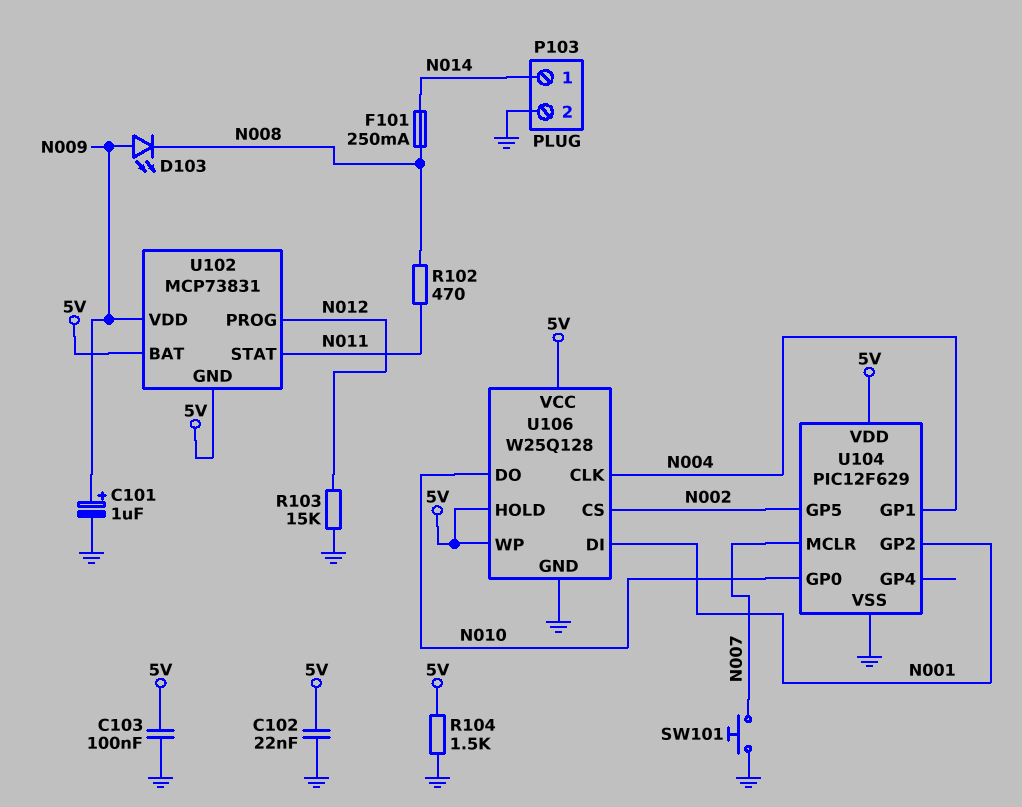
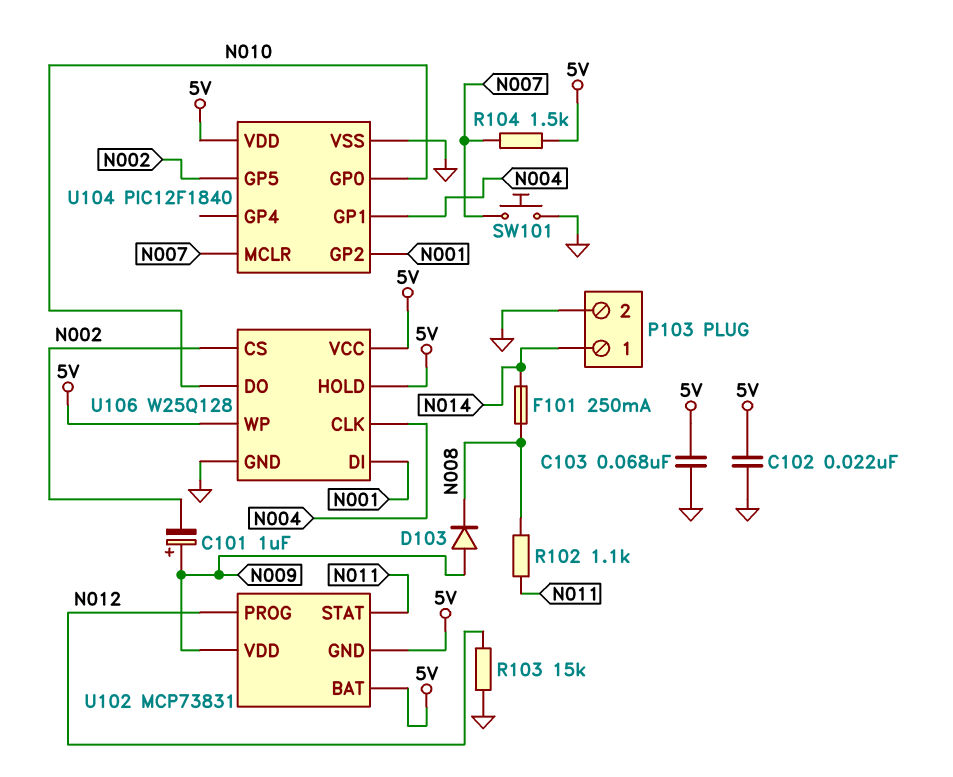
C101: 1uF (plus N009, minus GND) -> 1uF (plus N009, minus N002)
C103: 100nF (5V, GND) -> 68nF (5V, GND)
D103: LED (A N009, K N008) -> diode (A N009, K N008)
R102: 470 (N008, N011) -> 1.1k (N008, N011)
R104: 1.5k (5V, GND) -> 1.5k (5V, N007)
U104: PIC12F629 -> PIC12F1840

